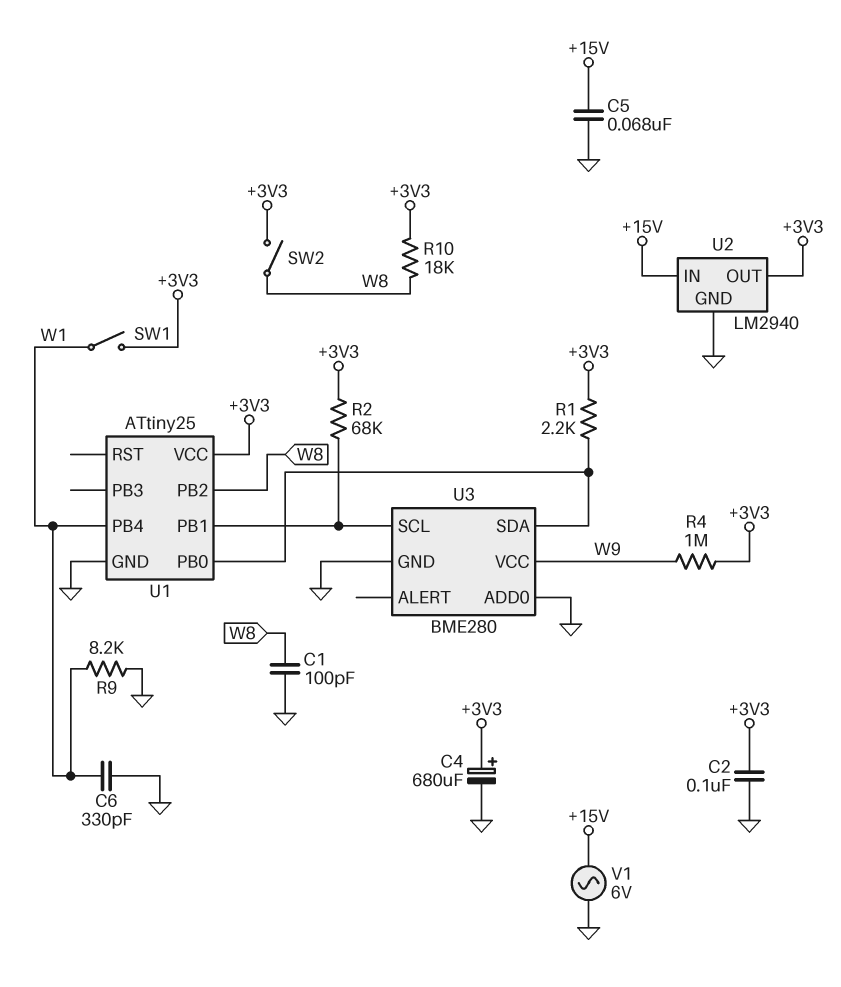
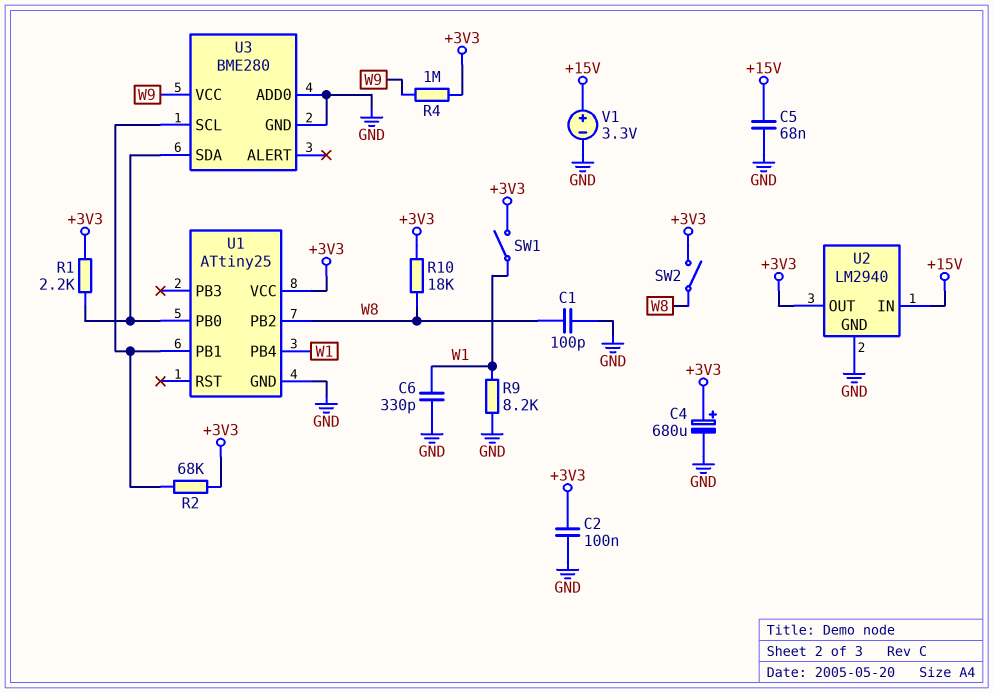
V1: AC 6V (+15V, GND) -> 3.3V (plus +15V, minus GND)

